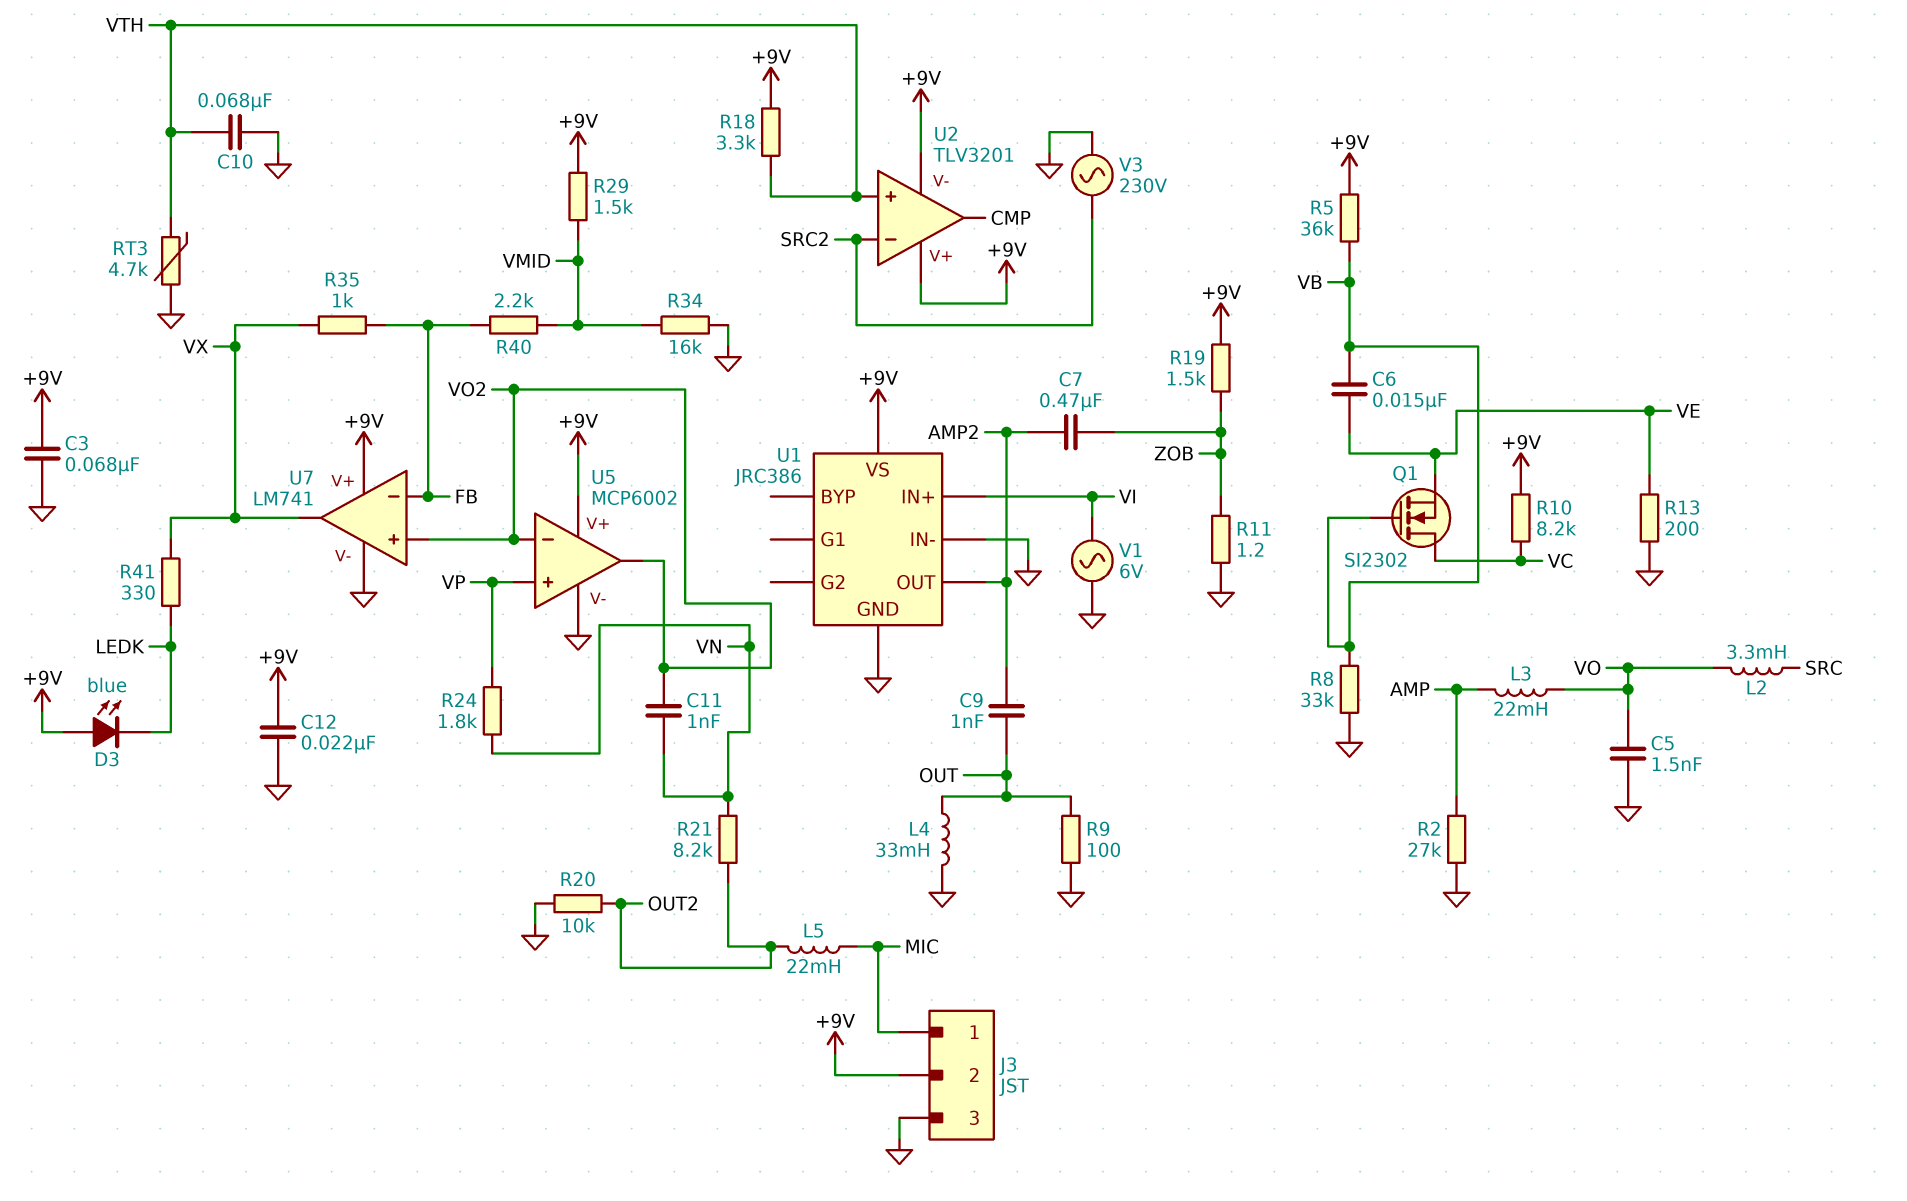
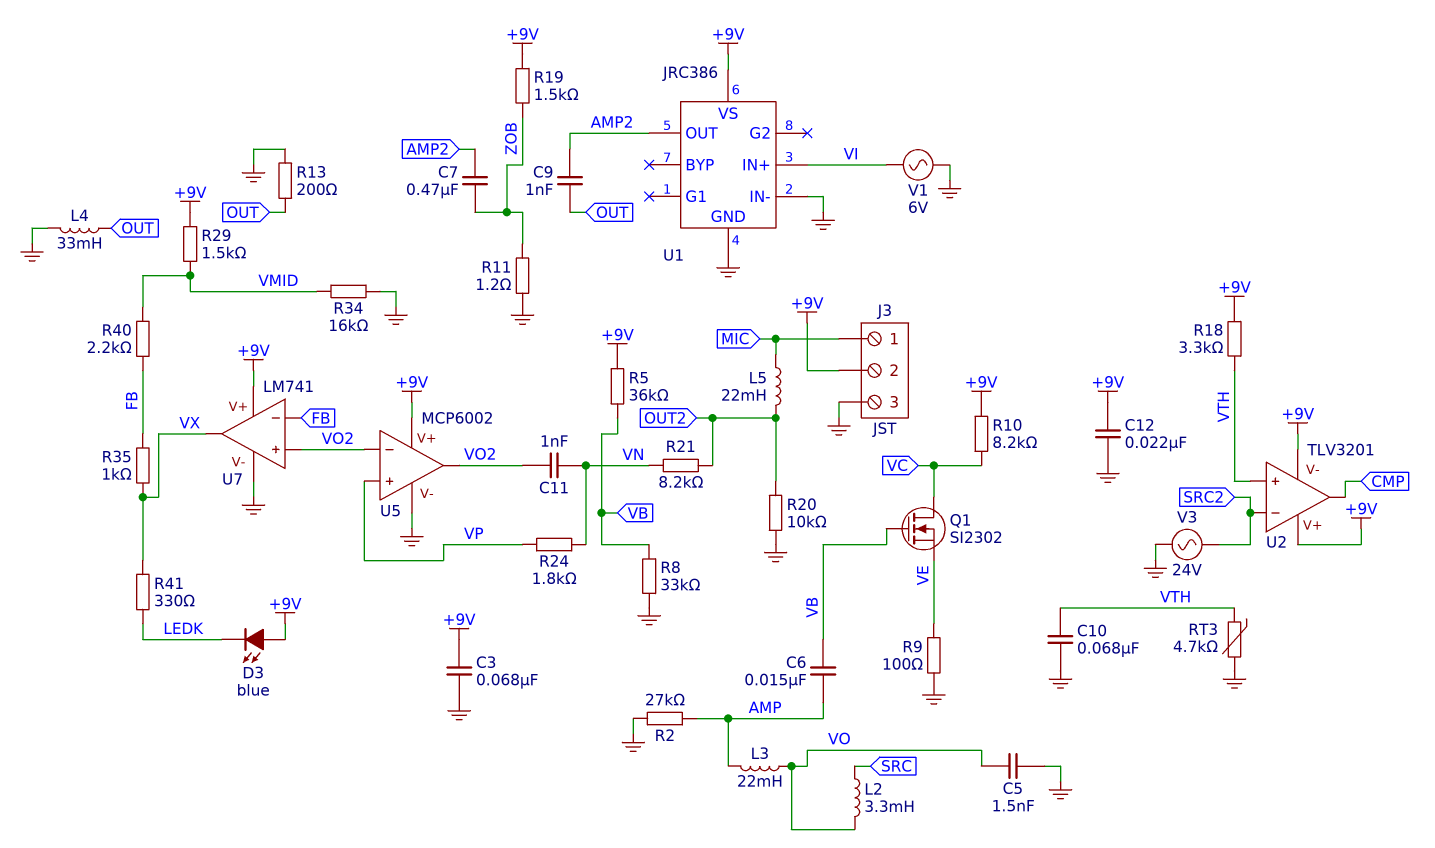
C6: 15nF (VB, VE) -> 15nF (AMP, VB)
R9: 100 (GND, OUT) -> 100 (GND, VE)
R13: 200 (GND, VE) -> 200 (GND, OUT)
V3: AC 230V (GND, SRC2) -> AC 24V (GND, SRC2)

